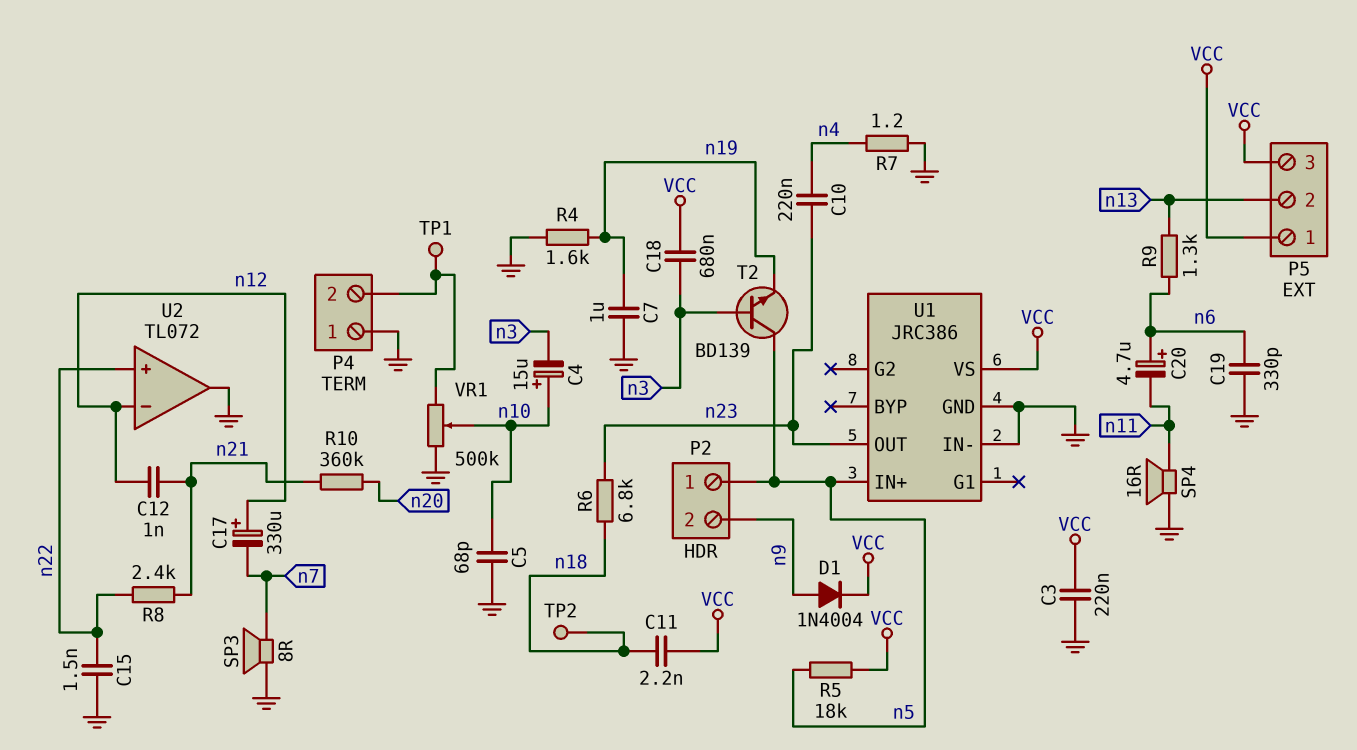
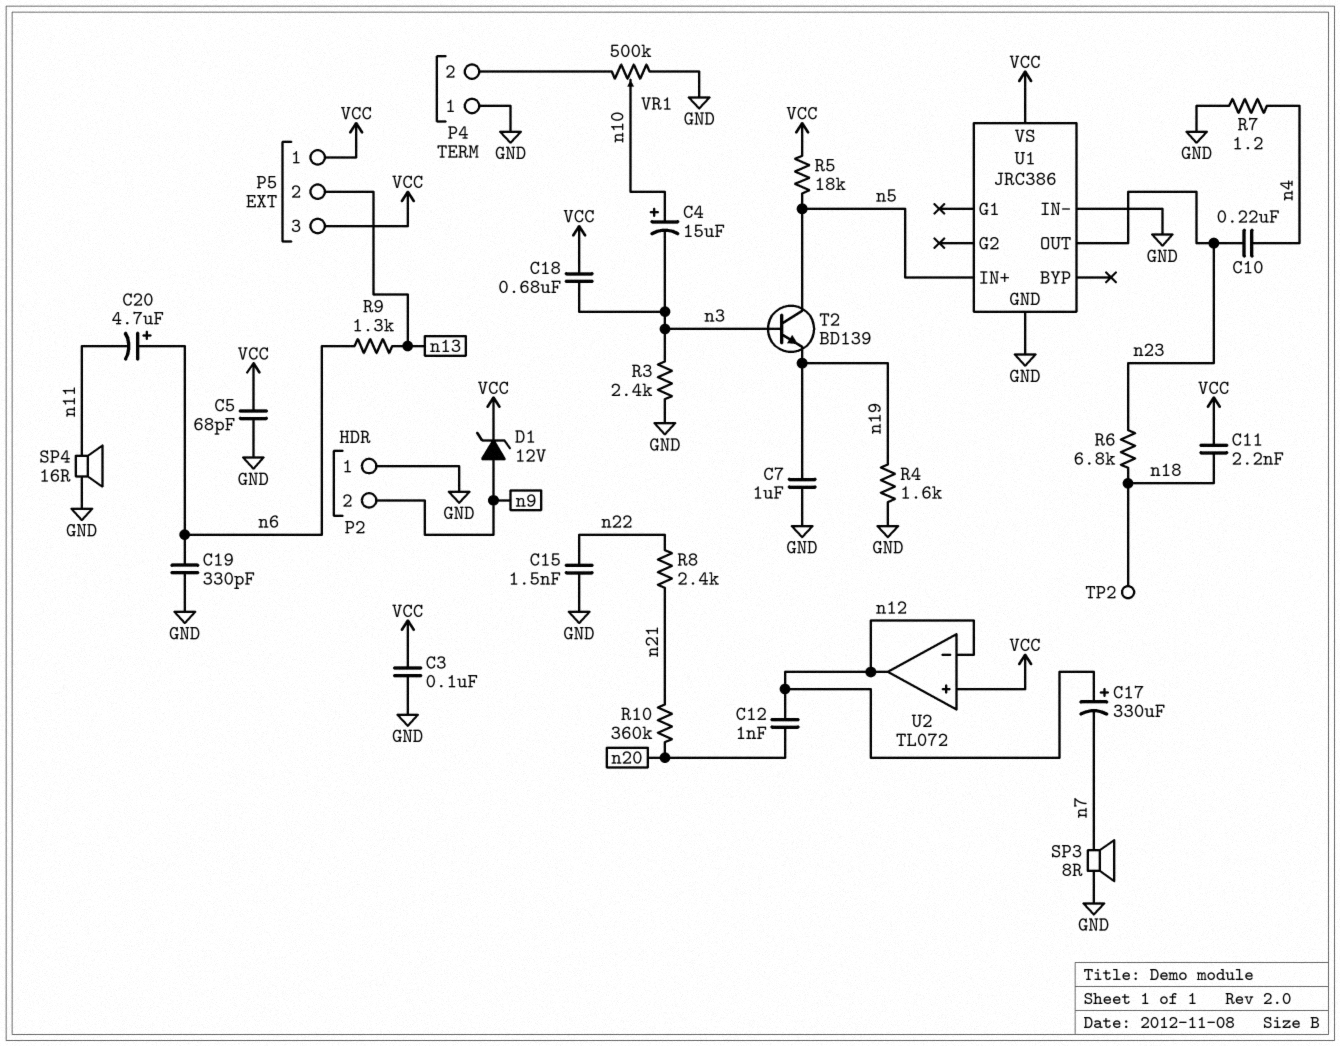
C3: 220nF (GND, VCC) -> 100nF (GND, VCC)
C5: 68pF (GND, n10) -> 68pF (GND, VCC)
C12: 1nF (n12, n21) -> 1nF (n12, n20)
D1: diode 1N4004 (A n9, K VCC) -> zener 12V (A n9, K VCC)
P2 pin 1: n5 -> GND
R3: none -> 2.4k (GND, n3)
TP1: test point (P4/2) -> none
U2 pin in+: n22 -> VCC
U2 pin out: GND -> n12

